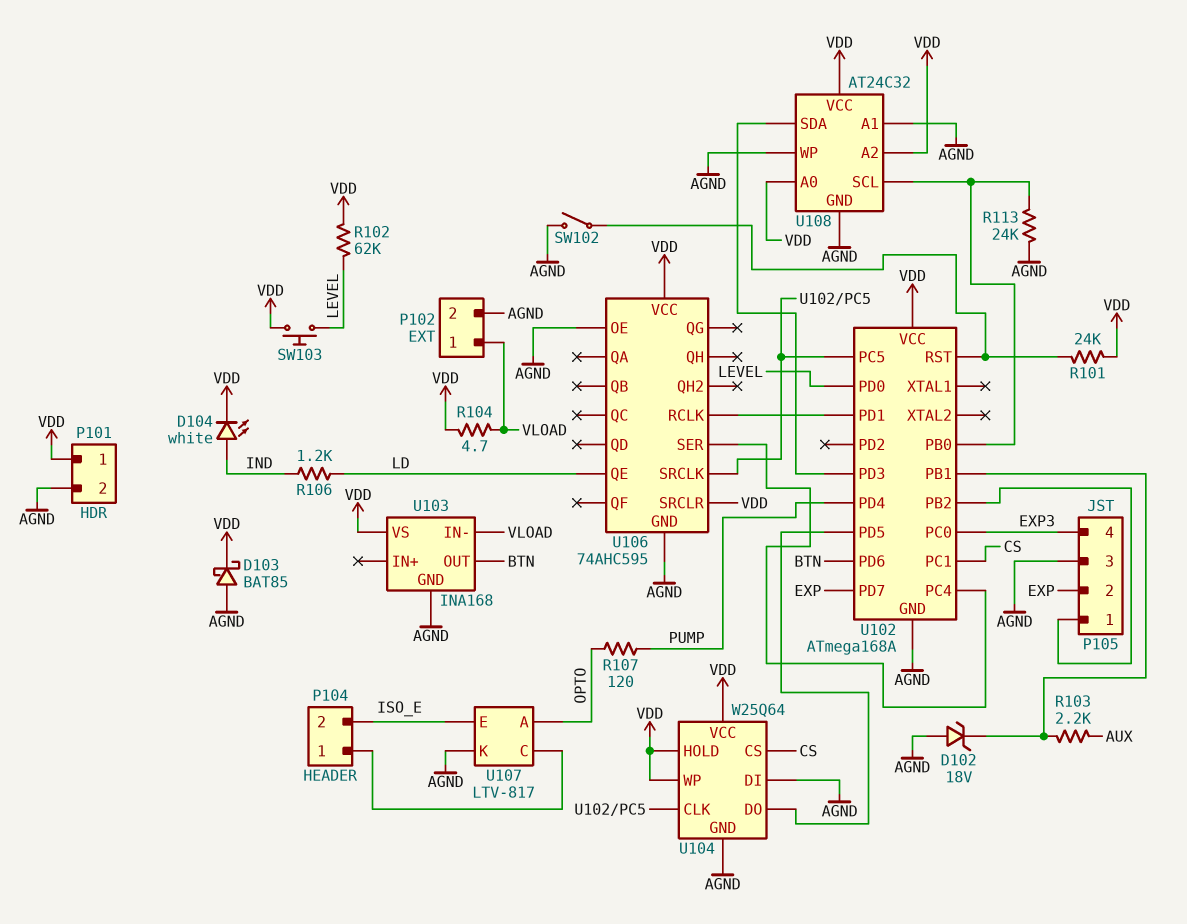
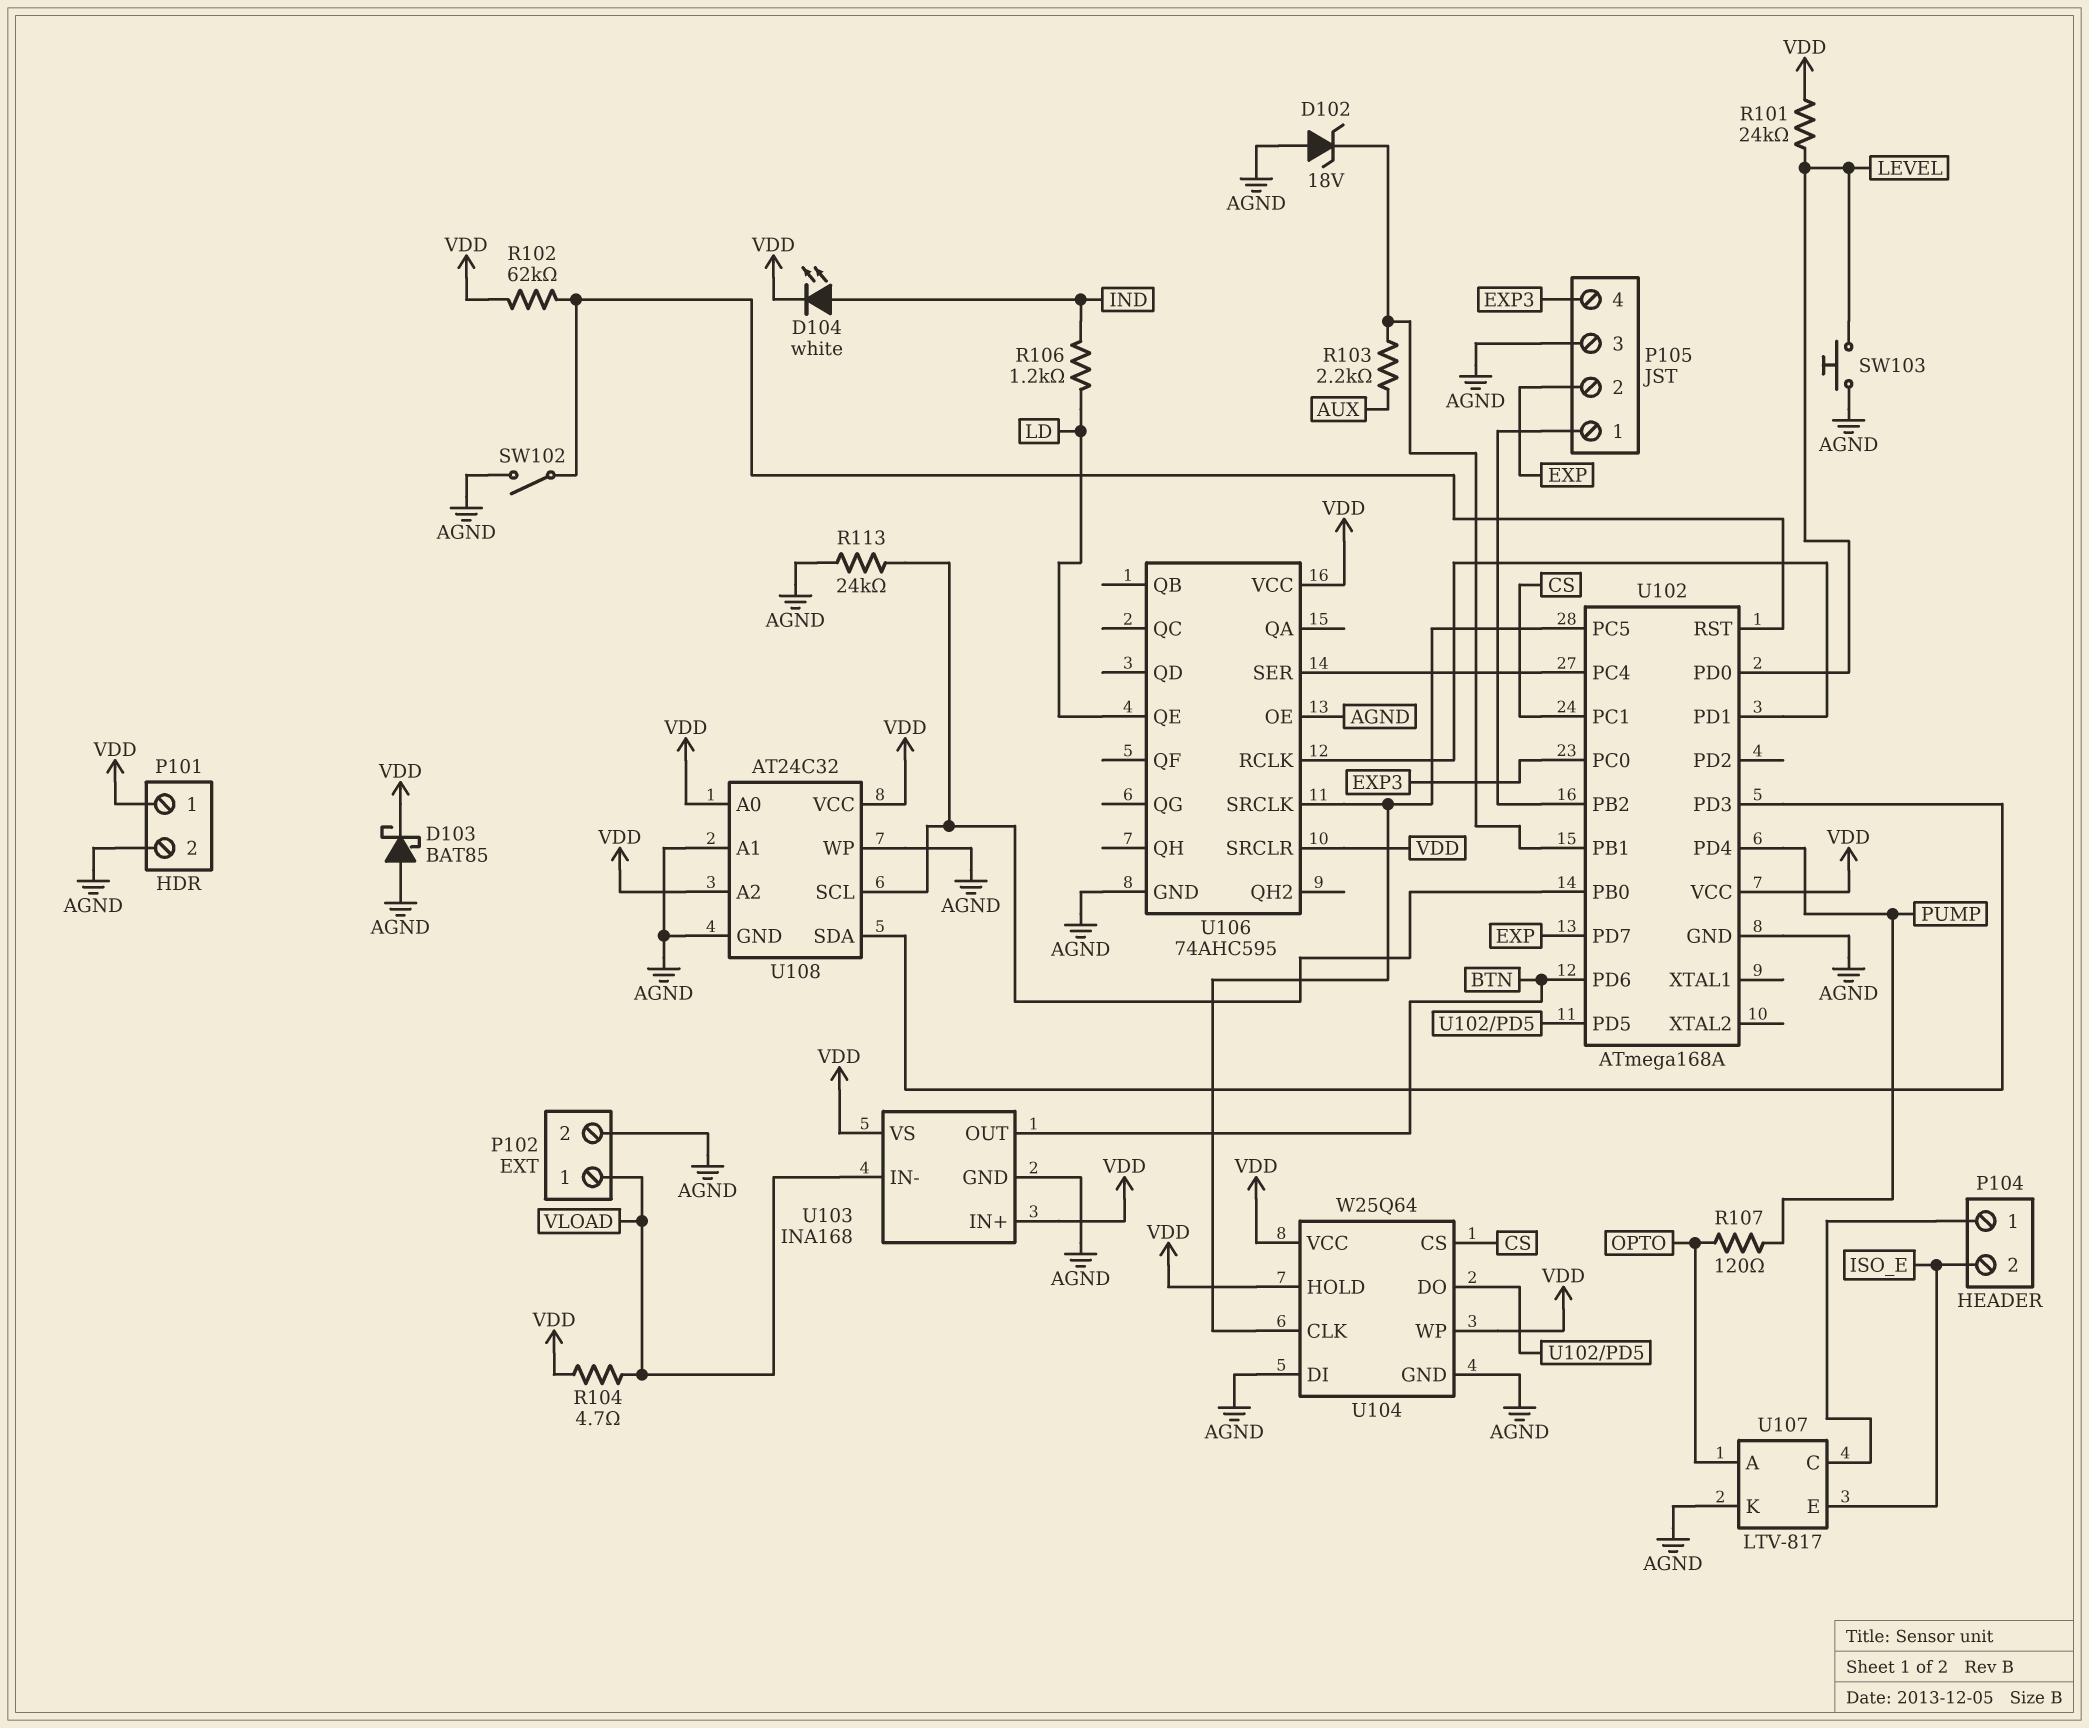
R101: 24k (U102/RST, VDD) -> 24k (LEVEL, VDD)
R102: 62k (LEVEL, VDD) -> 62k (U102/RST, VDD)
SW103: button (LEVEL, VDD) -> button (AGND, LEVEL)
U103 pin IN+: none -> VDD

